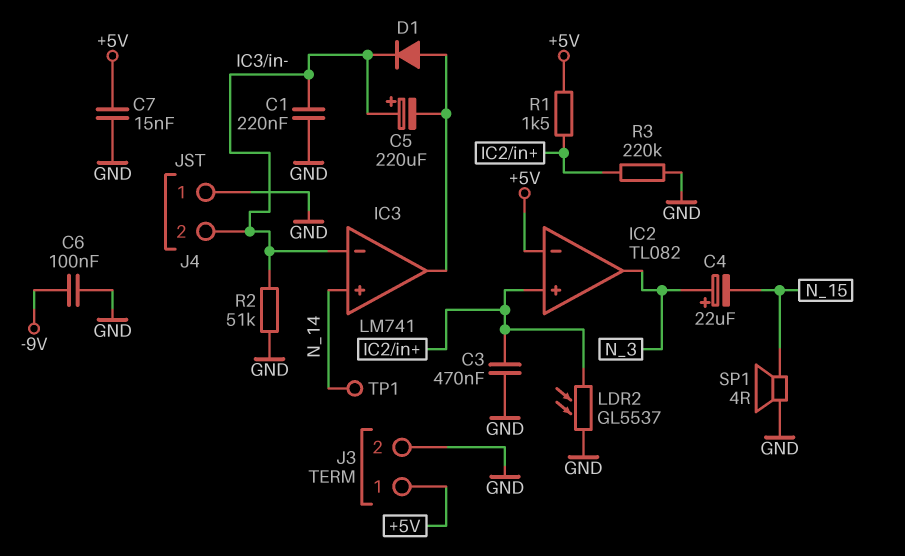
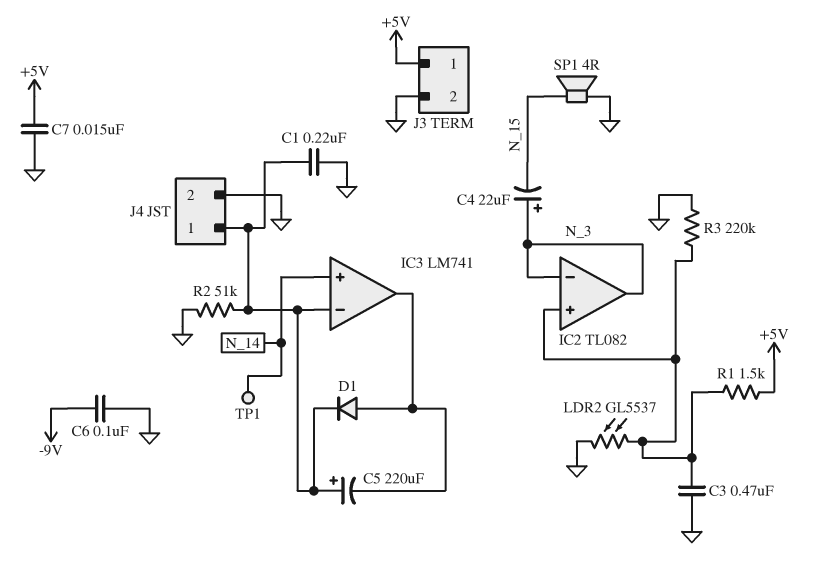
IC2 pin in-: +5V -> N_3
J4 pin 1: GND -> IC3/in-
J4 pin 2: IC3/in- -> GND

